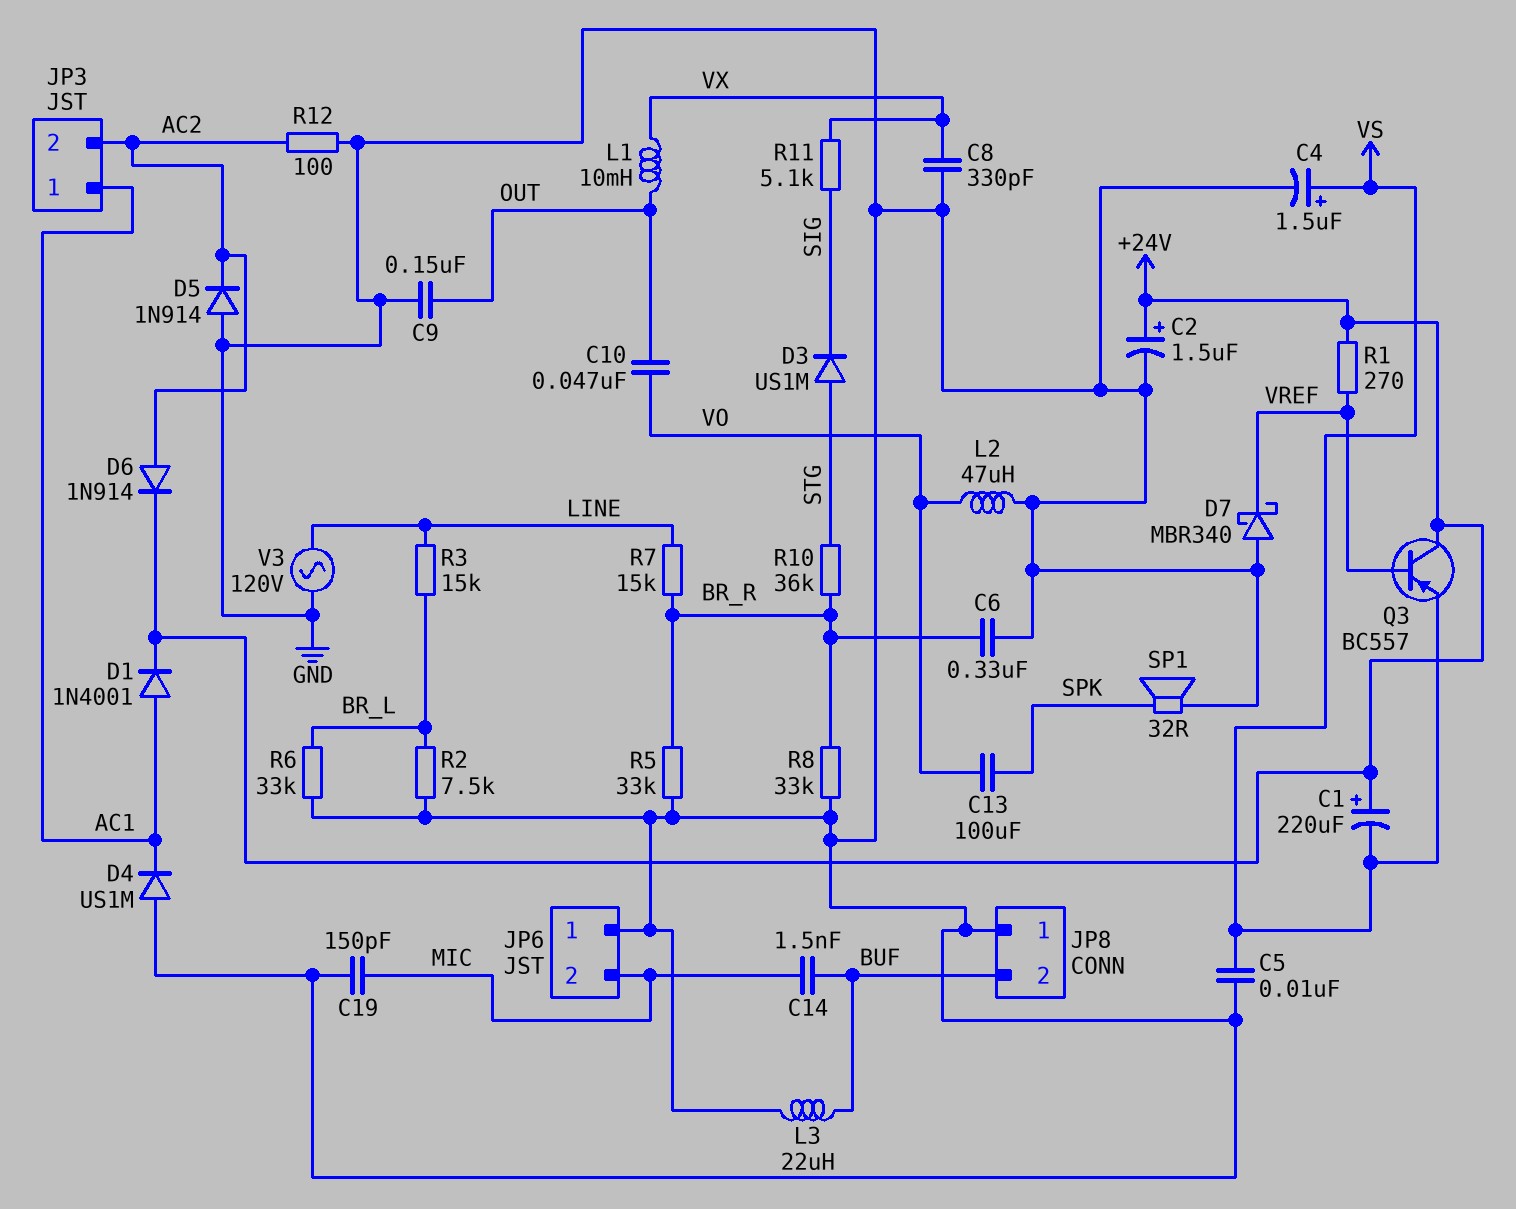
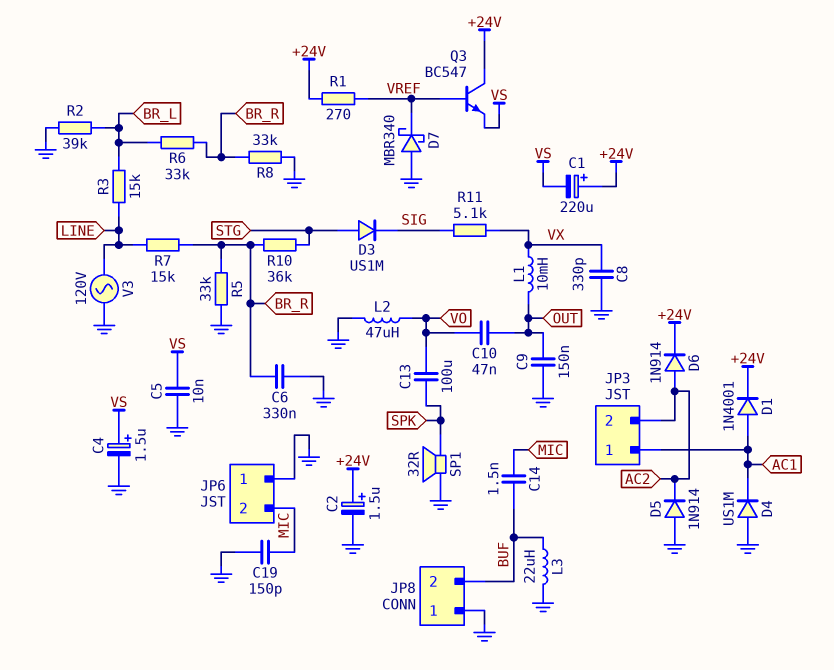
Q3: PNP BC557 (B VREF, C +24V, E VS) -> NPN BC547 (B VREF, C +24V, E VS)
R2: 7.5k (BR_L, GND) -> 39k (BR_L, GND)
R6: 33k (BR_L, GND) -> 33k (BR_L, BR_R)
R12: 100 (AC2, GND) -> none

